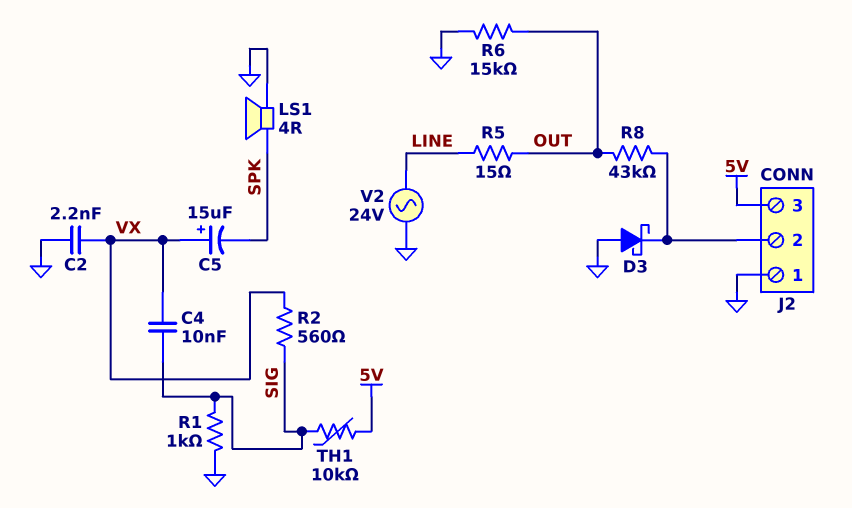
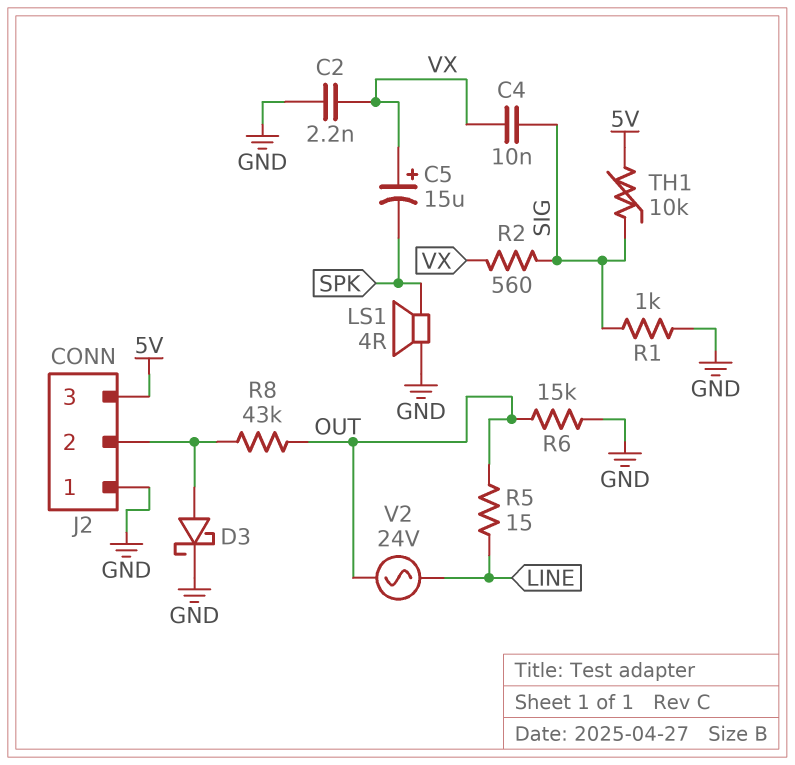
D3: schottky (A GND, K J2/2) -> schottky (A J2/2, K GND)
V2: AC 24V (GND, LINE) -> AC 24V (LINE, OUT)

